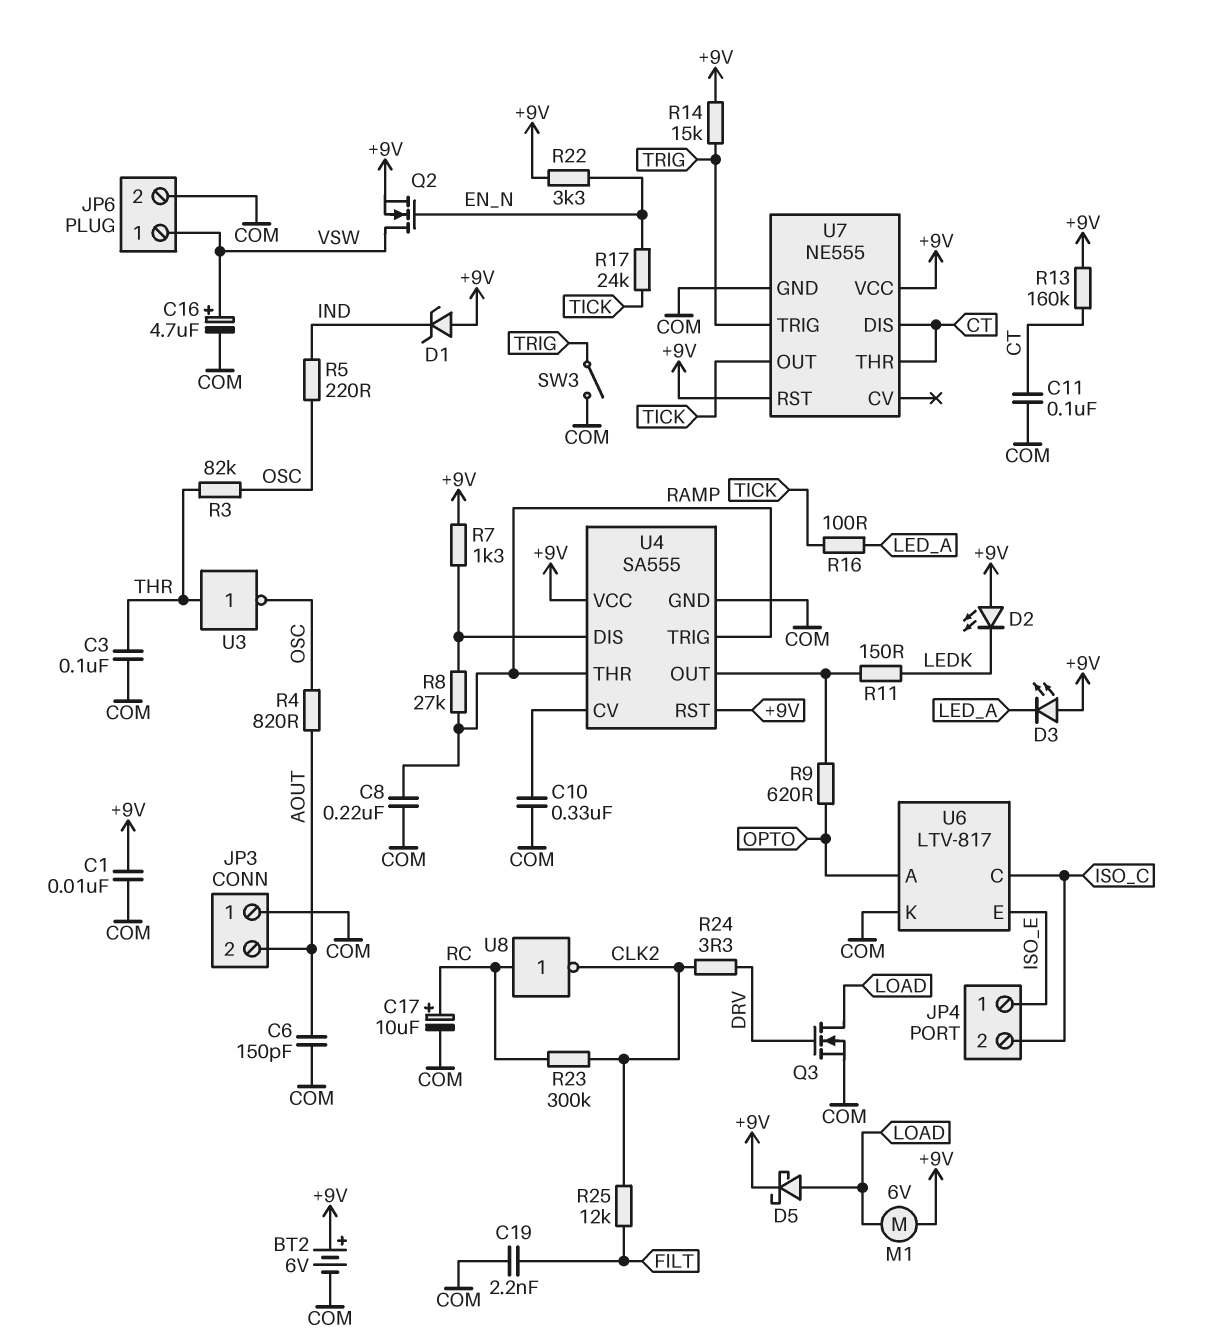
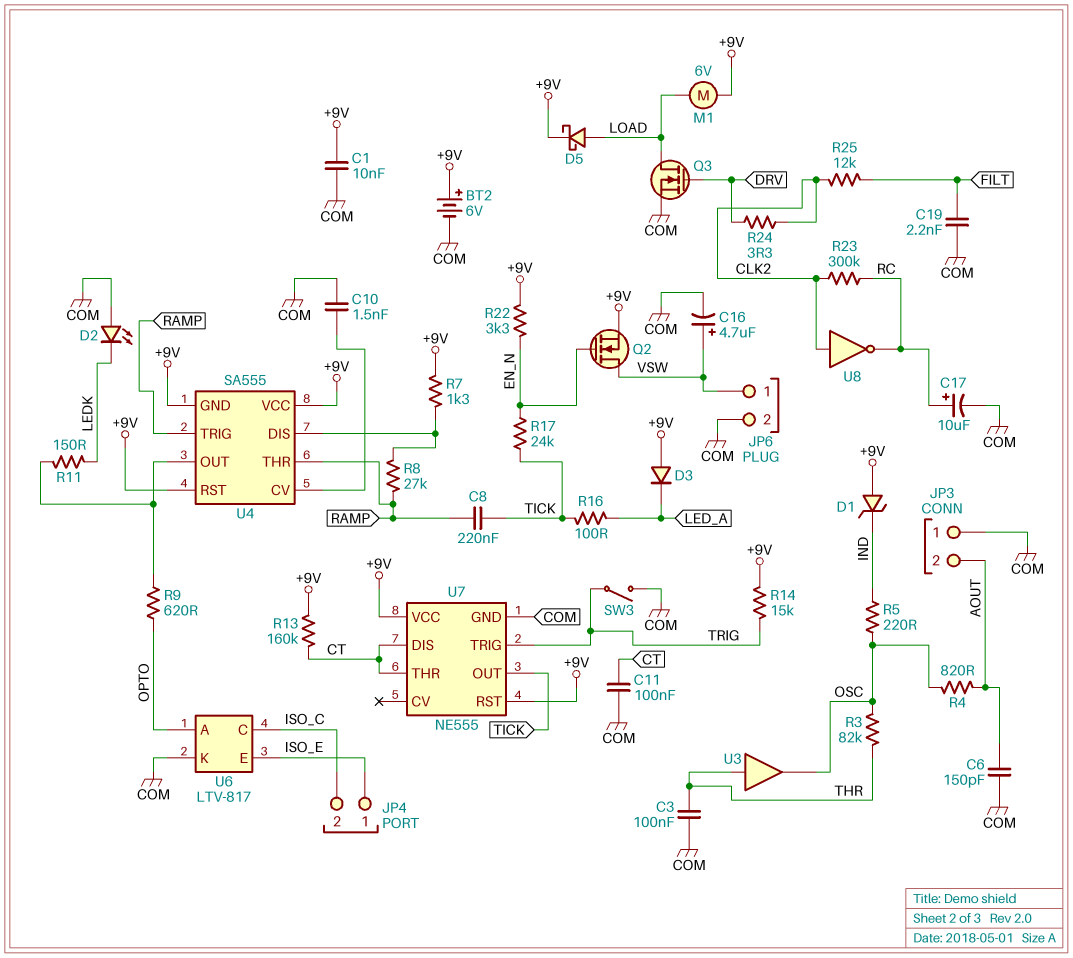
C8: 220nF (COM, RAMP) -> 220nF (RAMP, TICK)
C10: 330nF (COM, U4/CV) -> 1.5nF (COM, U4/CV)
D2: LED (A +9V, K LEDK) -> LED (A COM, K LEDK)
D3: LED (A +9V, K LED_A) -> diode (A +9V, K LED_A)
U3: NOT (in THR, out OSC) -> buffer (in THR, out OSC)
U4 pin GND: COM -> +9V
U8: NOT (in RC, out CLK2) -> NOT (in CLK2, out RC)

